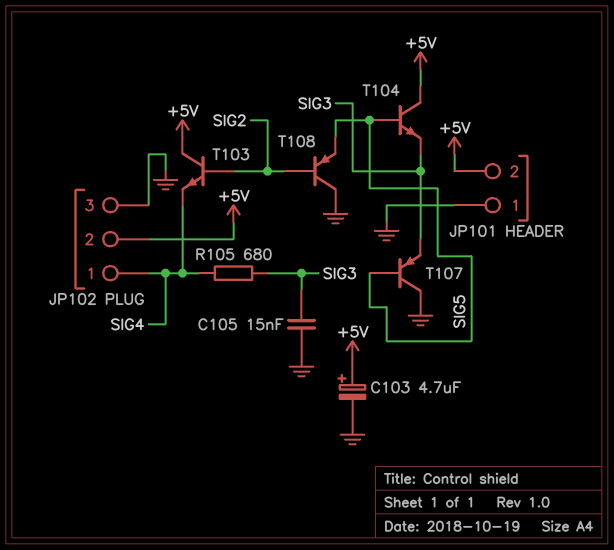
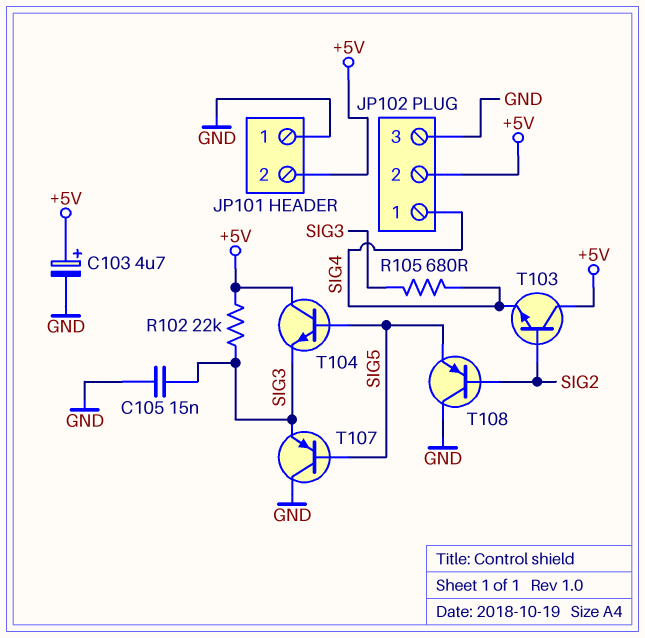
R102: none -> 22k (+5V, SIG3)

